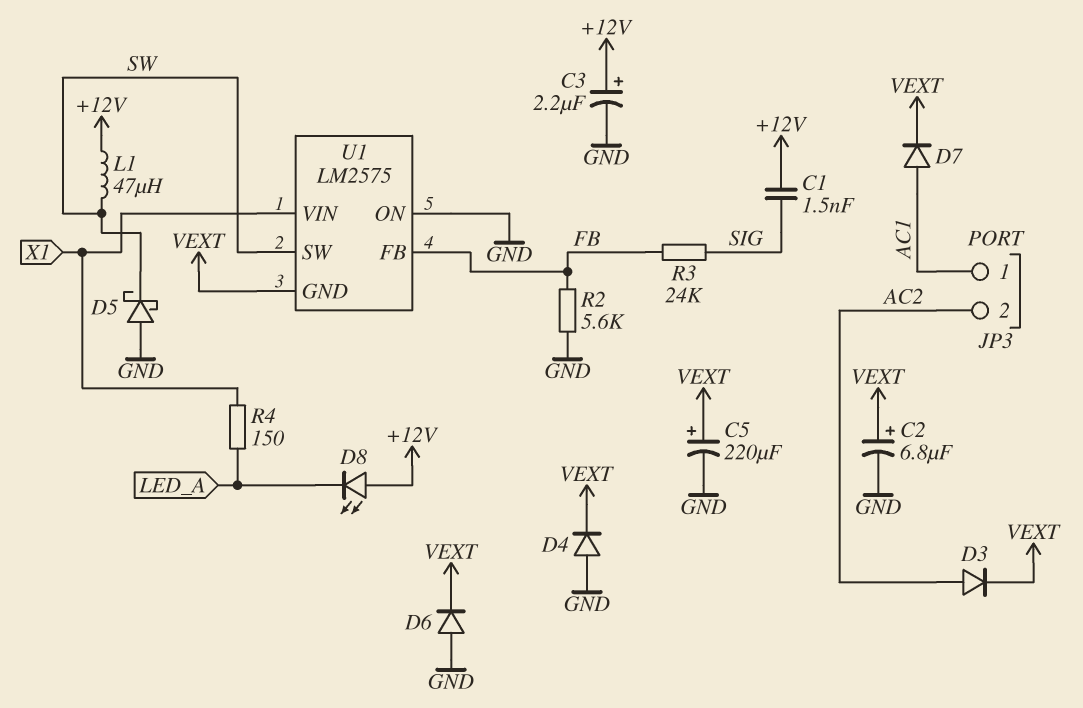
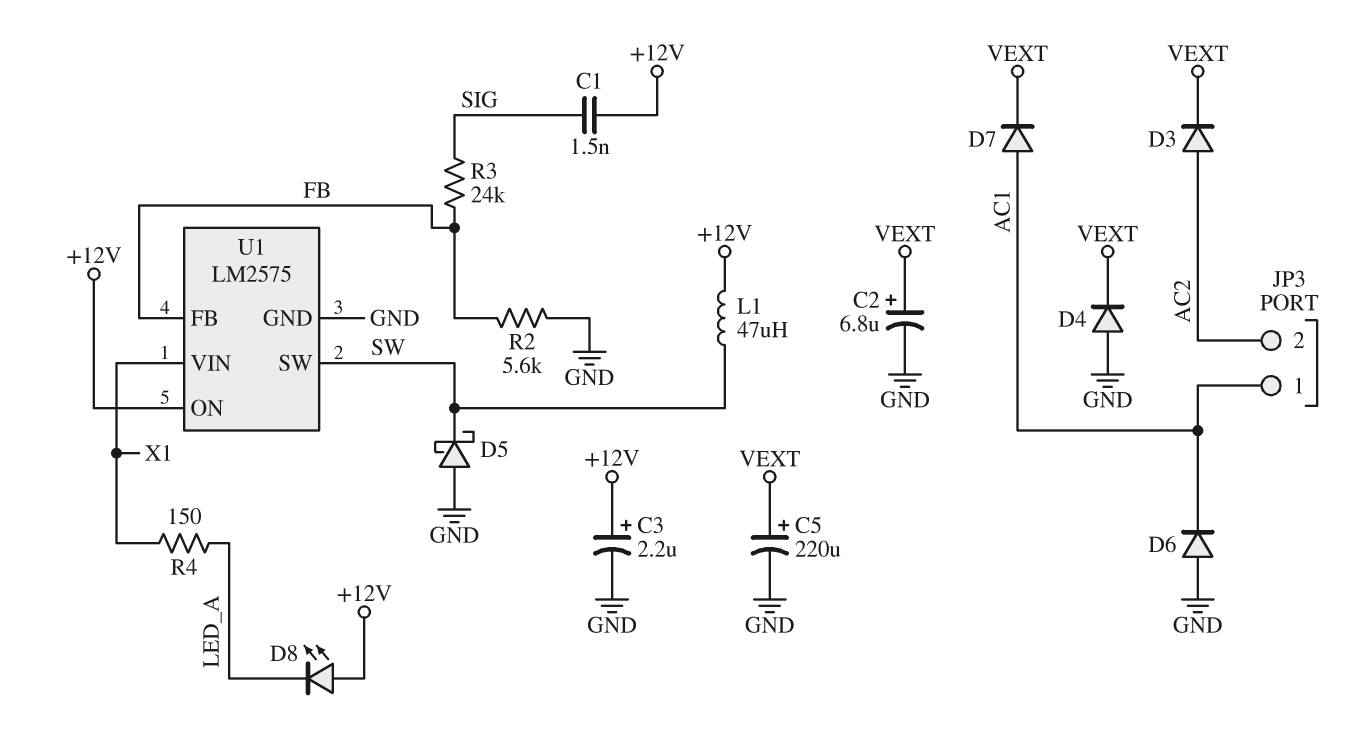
D6: diode (A GND, K VEXT) -> diode (A GND, K AC1)
U1 pin GND: VEXT -> GND
U1 pin ON: GND -> +12V

